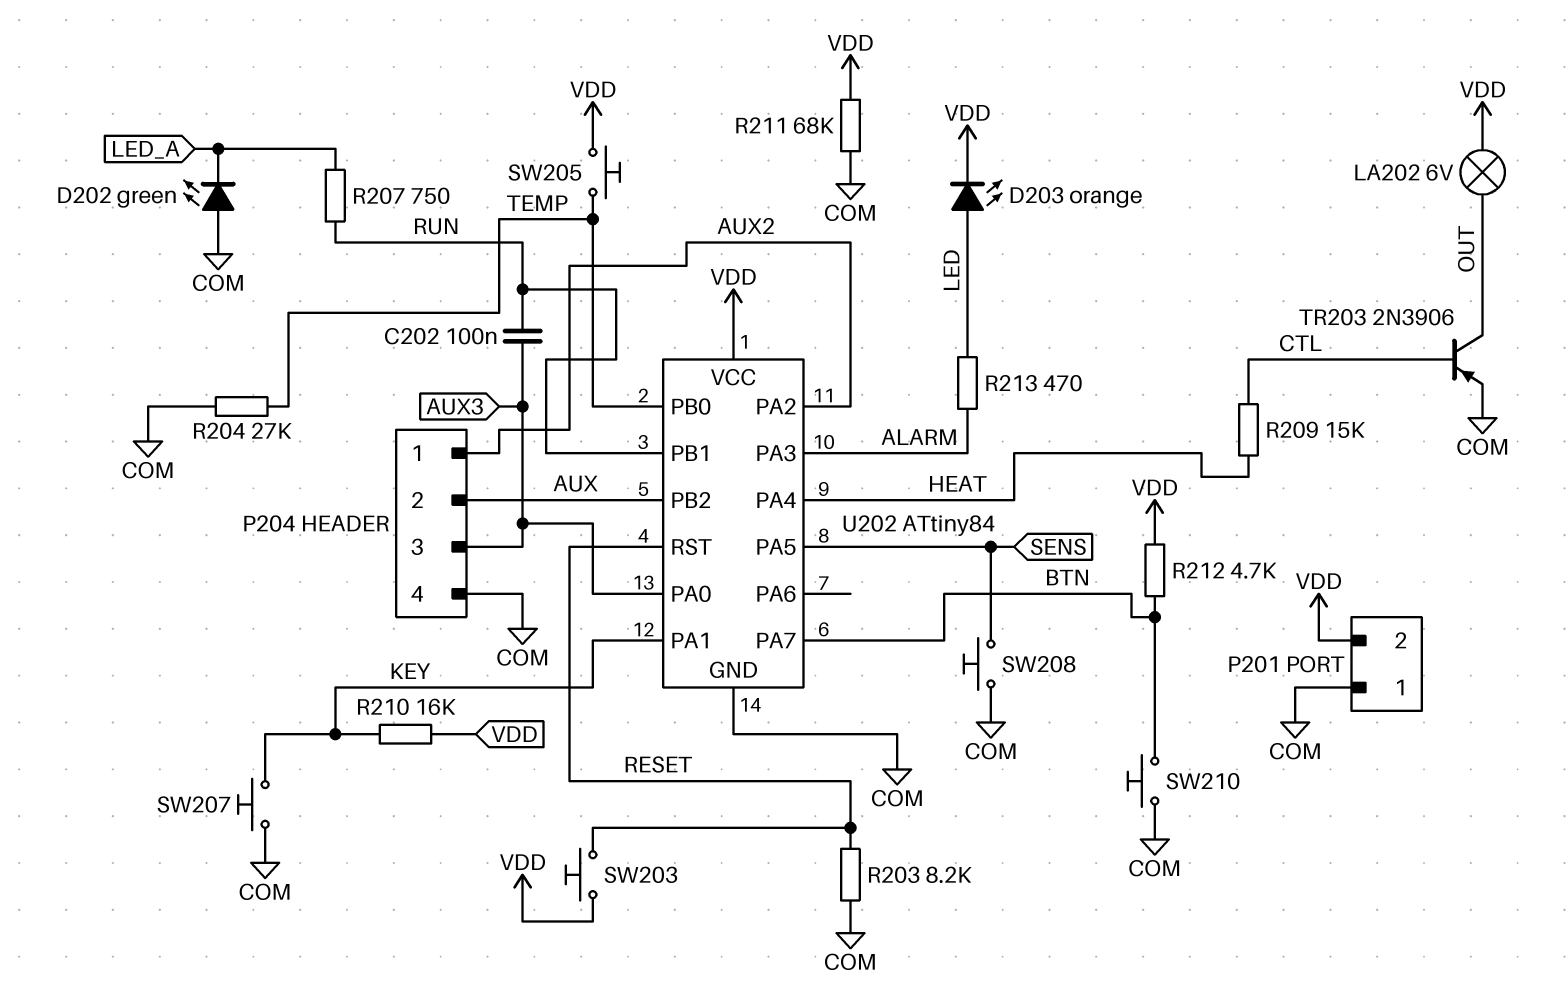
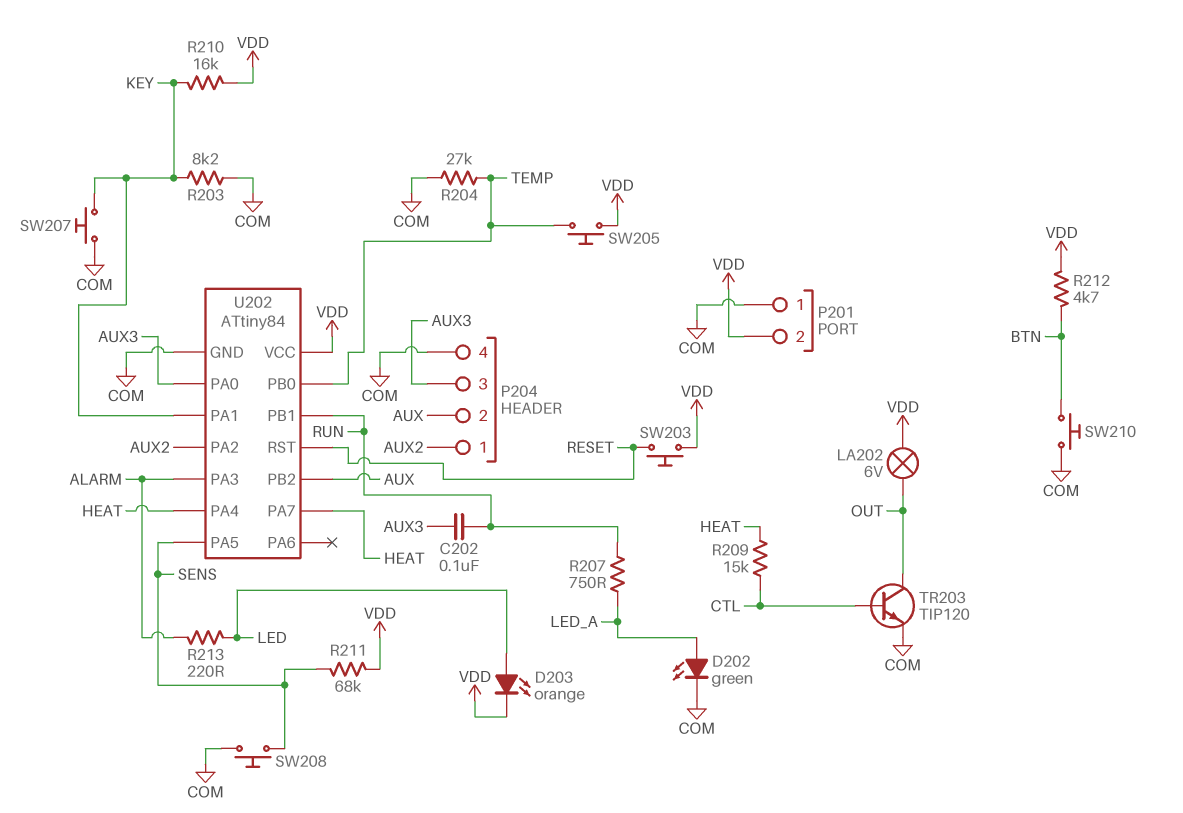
D202: LED green (A COM, K LED_A) -> LED green (A LED_A, K COM)
R203: 8.2k (COM, RESET) -> 8.2k (COM, KEY)
R211: 68k (COM, VDD) -> 68k (SENS, VDD)
R213: 470 (ALARM, LED) -> 220 (ALARM, LED)
TR203: PNP 2N3906 (B CTL, C OUT, E COM) -> NPN TIP120 (B CTL, C OUT, E COM)
U202 pin PA7: BTN -> HEAT

